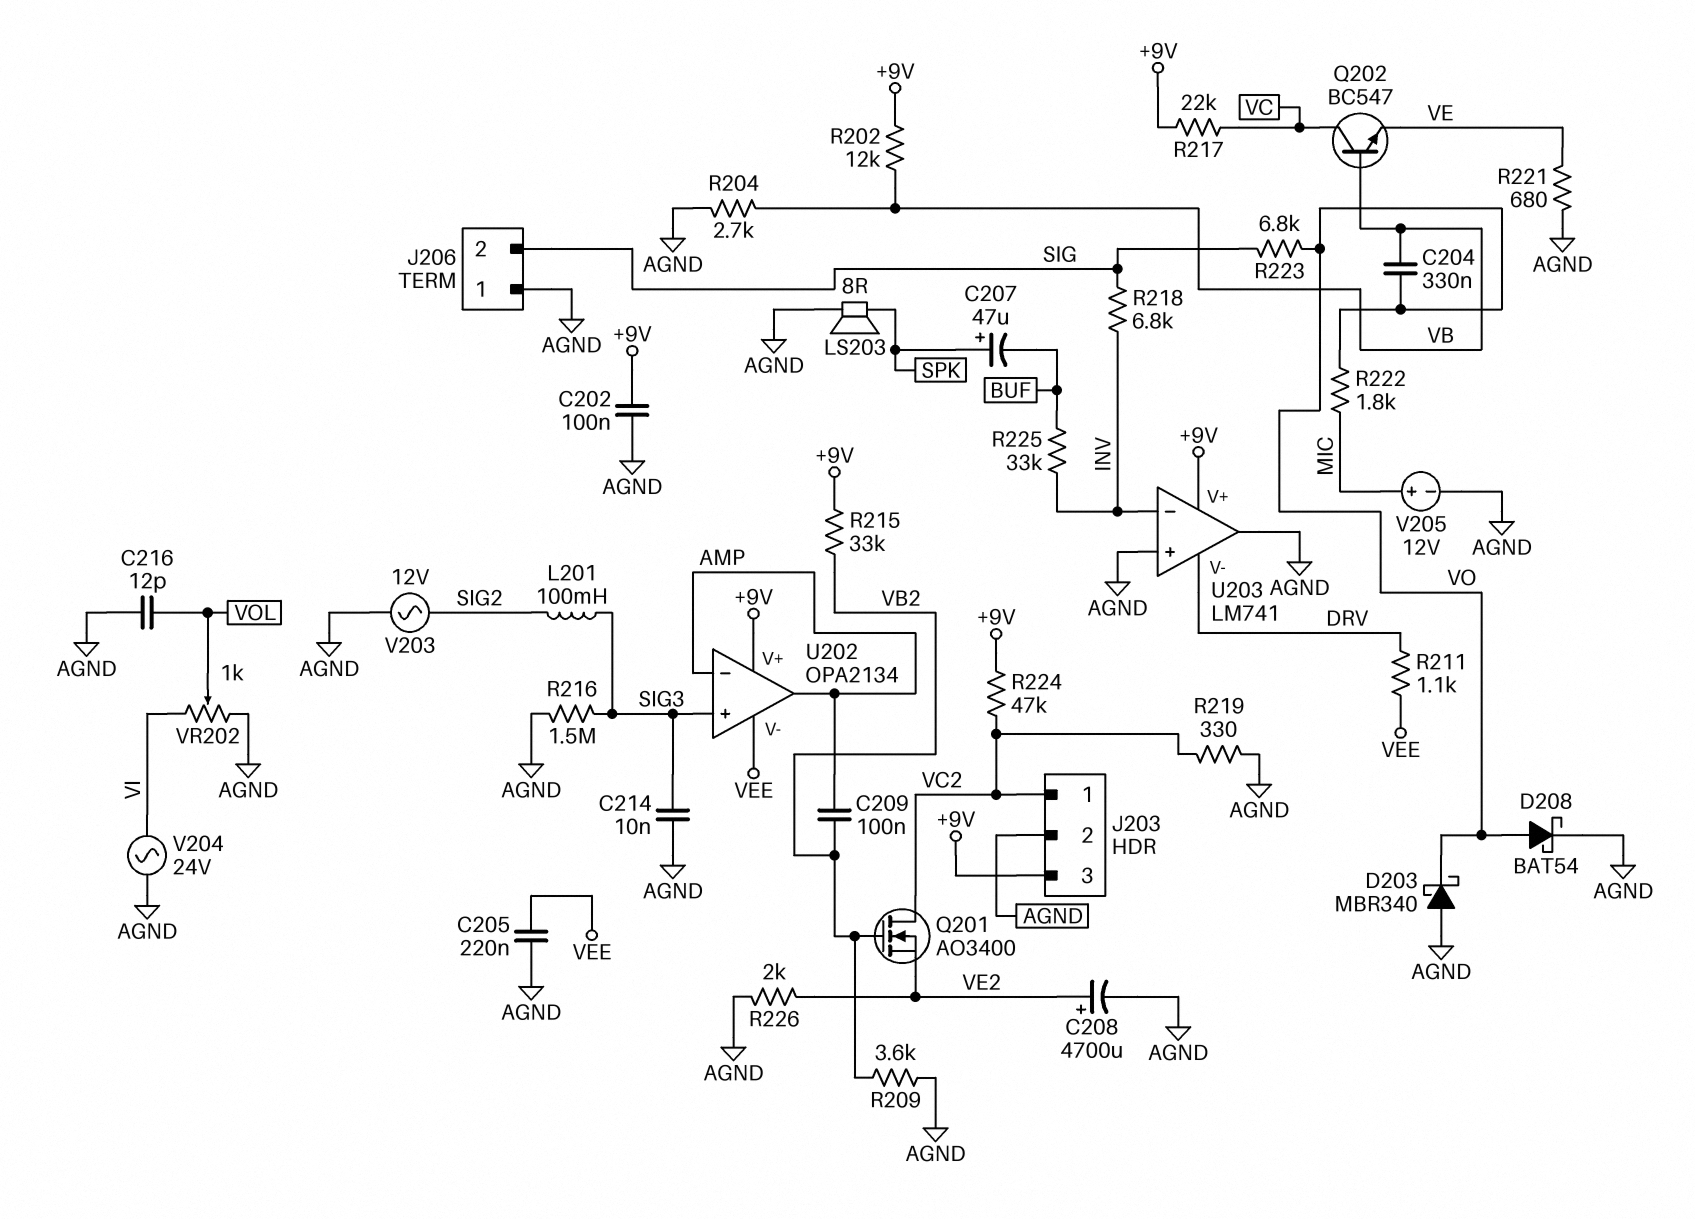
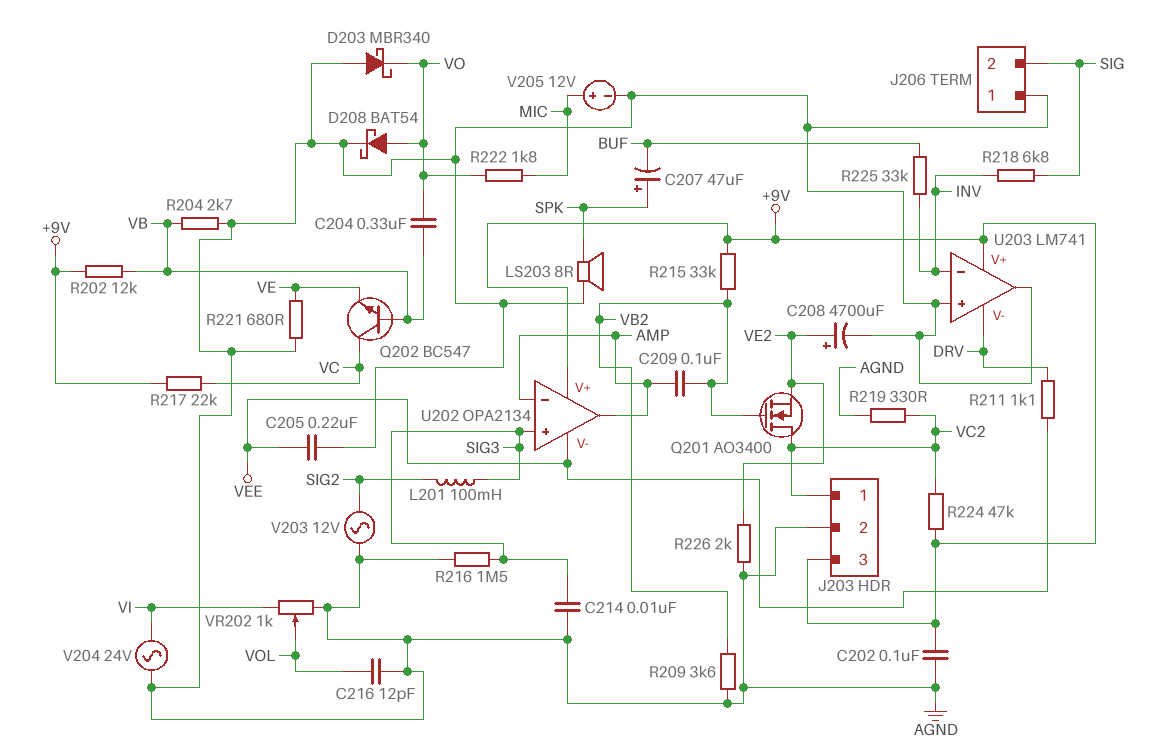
R223: 6.8k (SIG, VO) -> none

